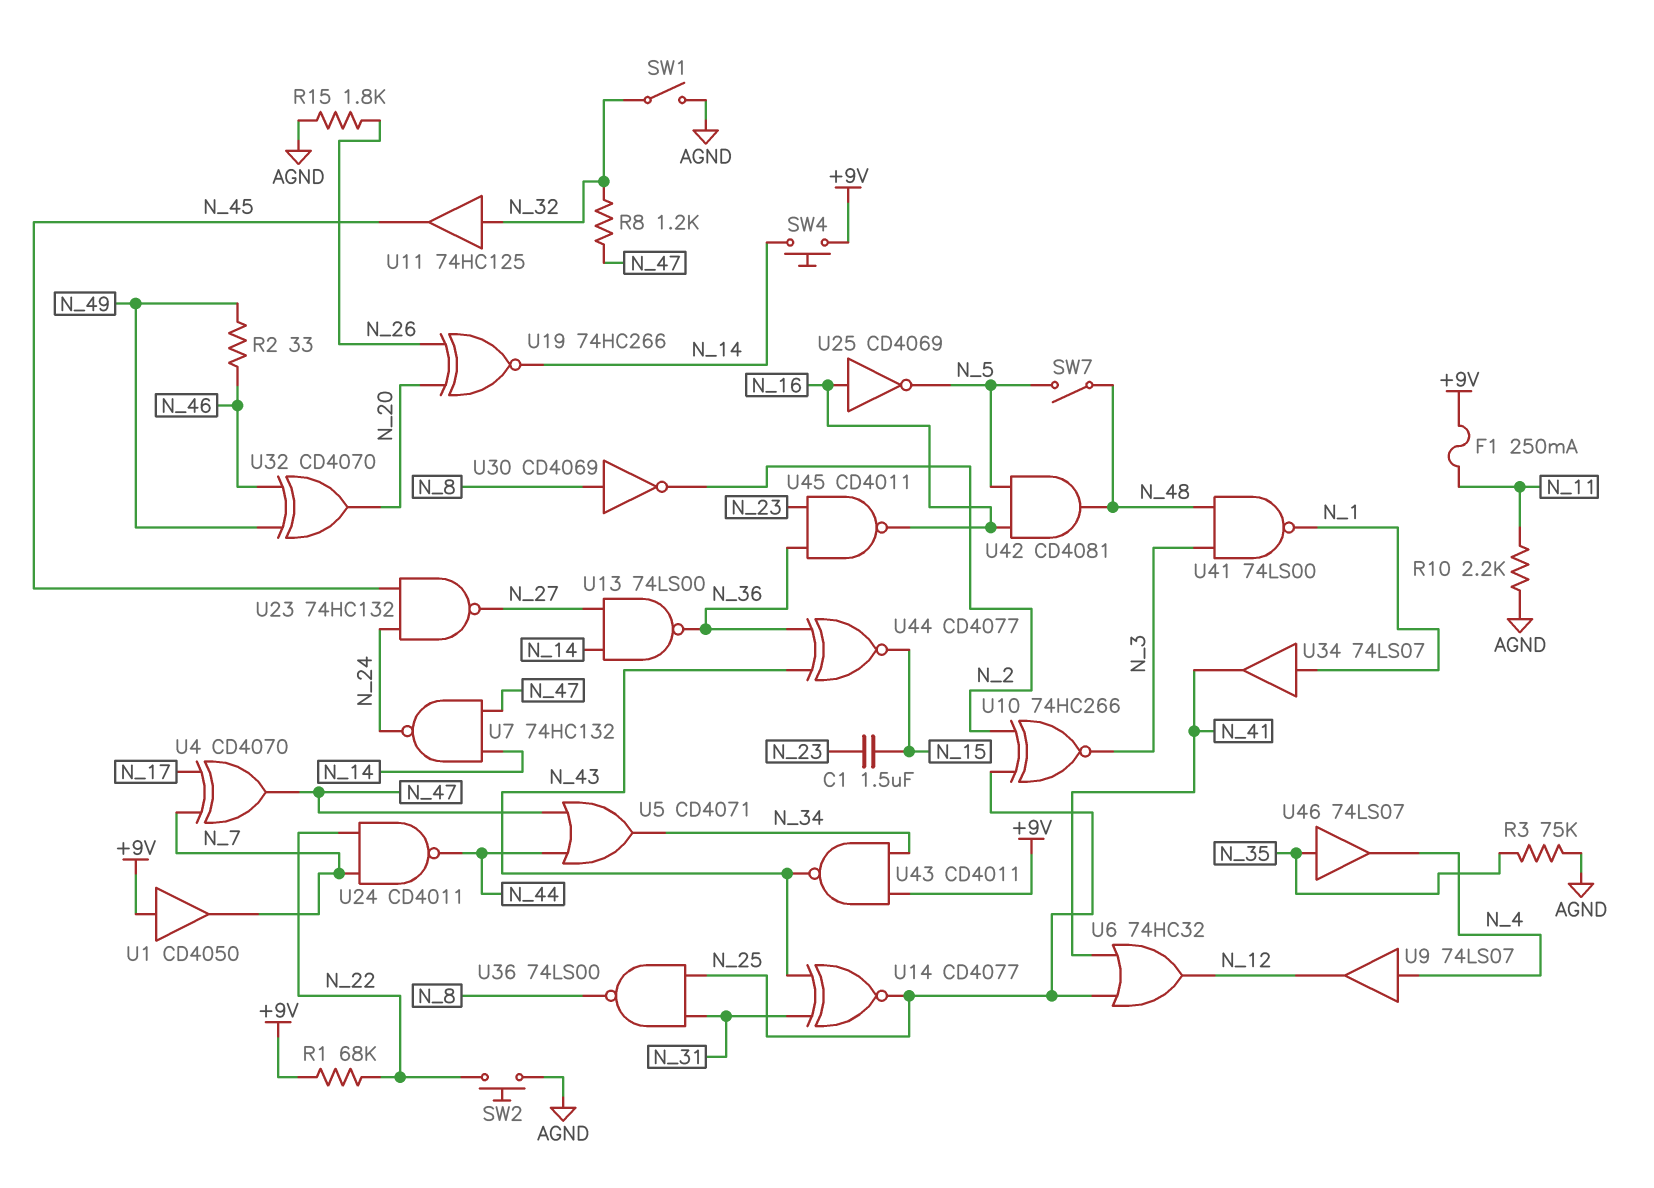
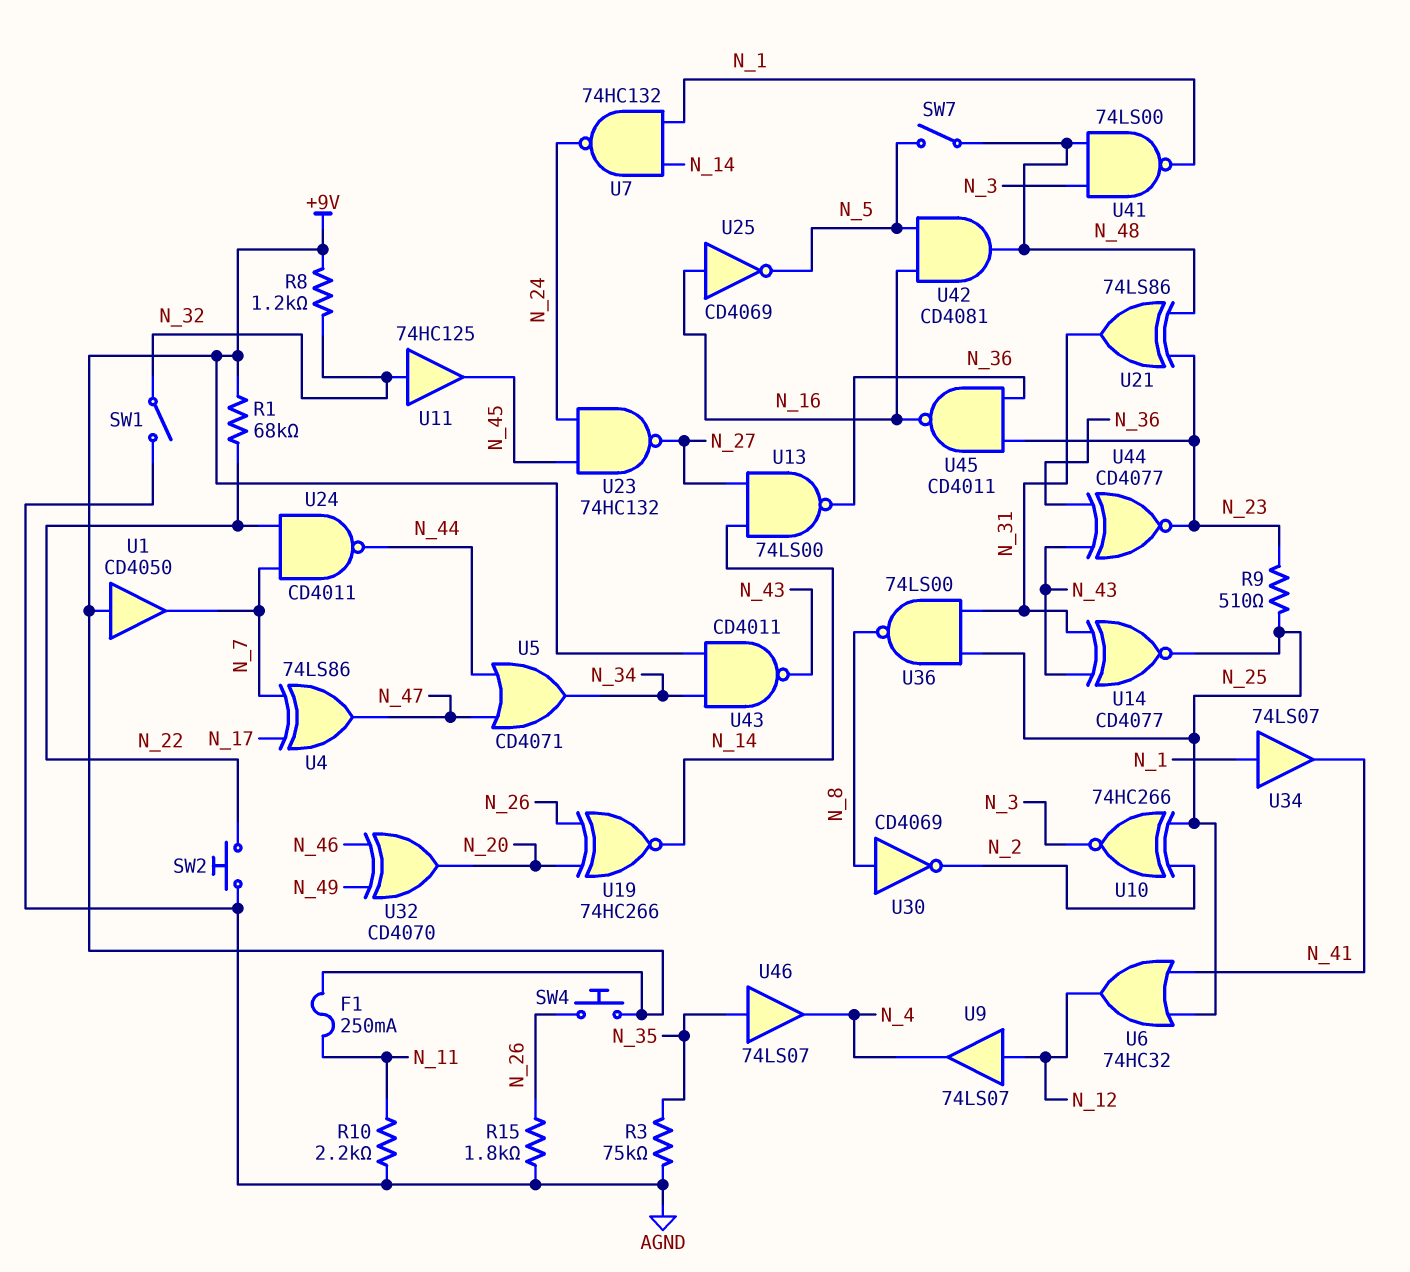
C1: 1.5uF (N_15, N_23) -> none
R2: 33 (N_46, N_49) -> none
R8: 1.2k (N_32, N_47) -> 1.2k (+9V, N_32)
R9: none -> 510 (N_23, N_25)
SW4: button (+9V, N_14) -> button (+9V, N_26)
U4: XOR CD4070 (in N_7, in N_17, out N_47) -> XOR 74LS86 (in N_7, in N_17, out N_47)
U7: NAND 74HC132 (in N_14, in N_47, out N_24) -> NAND 74HC132 (in N_1, in N_14, out N_24)
U9: buffer 74LS07 (in N_4, out N_12) -> buffer 74LS07 (in N_12, out N_4)
U21: none -> XOR 74LS86 (in N_23, in N_48, out N_31)
U44: XNOR CD4077 (in N_36, in N_43, out N_15) -> XNOR CD4077 (in N_36, in N_43, out N_23)

